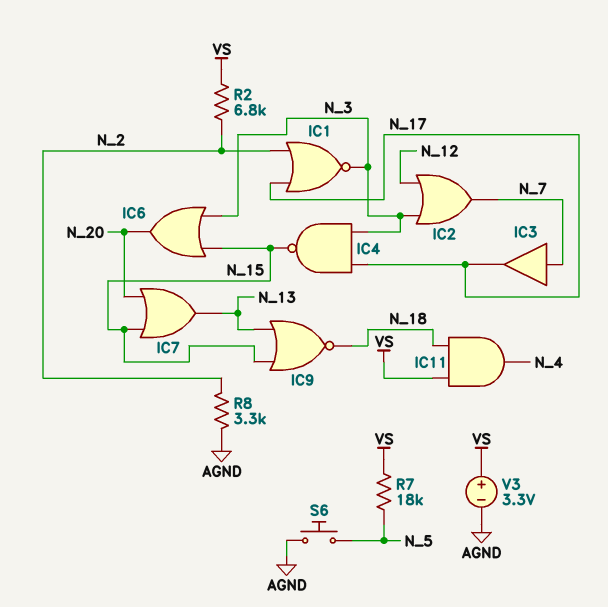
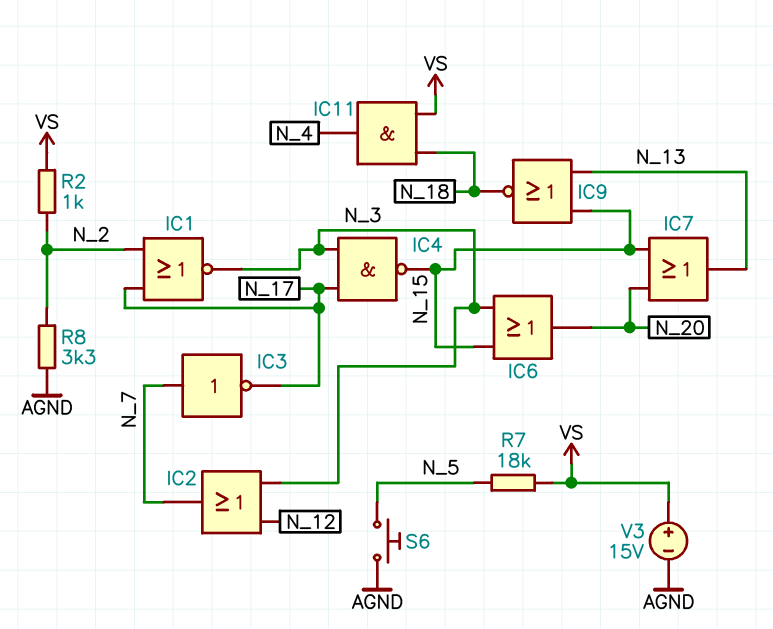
IC3: buffer (in N_7, out N_17) -> NOT (in N_7, out N_17)
R2: 6.8k (N_2, VS) -> 1k (N_2, VS)
V3: 3.3V (plus VS, minus AGND) -> 15V (plus VS, minus AGND)

